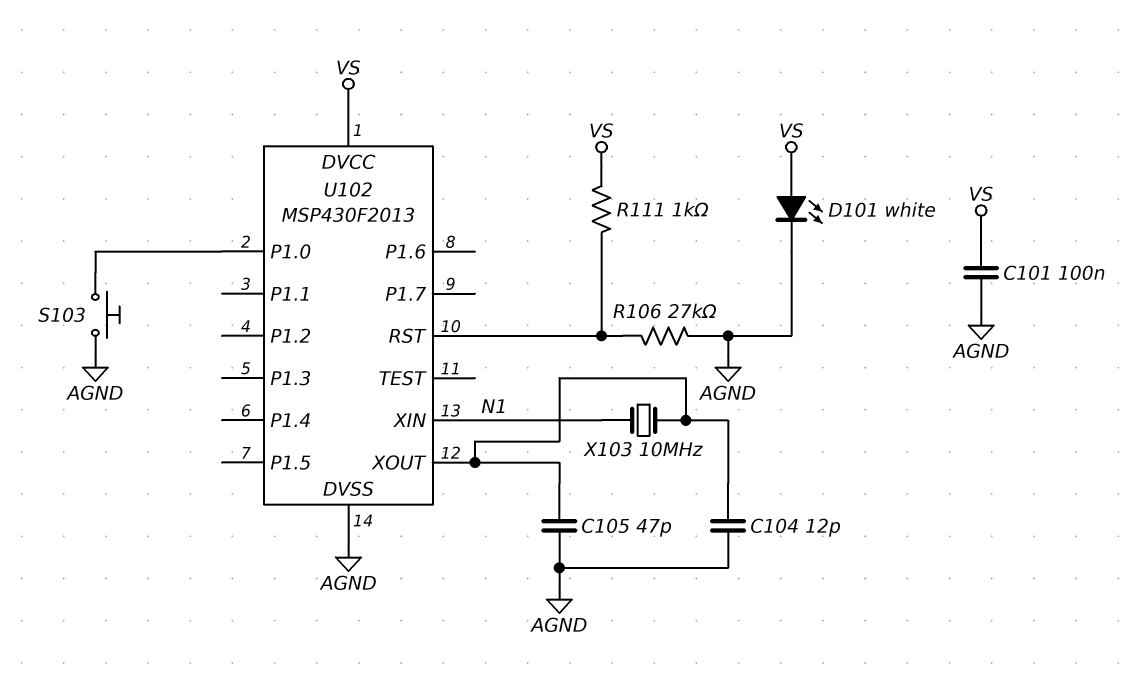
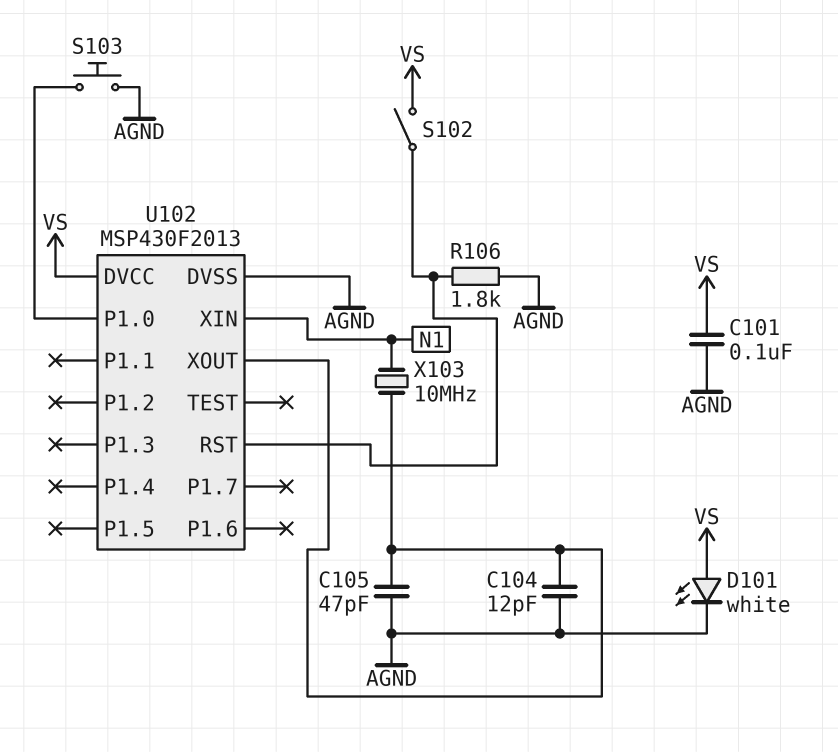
R106: 27k (AGND, U102/RST) -> 1.8k (AGND, U102/RST)
R111: 1k (U102/RST, VS) -> none
S102: none -> switch (U102/RST, VS)

